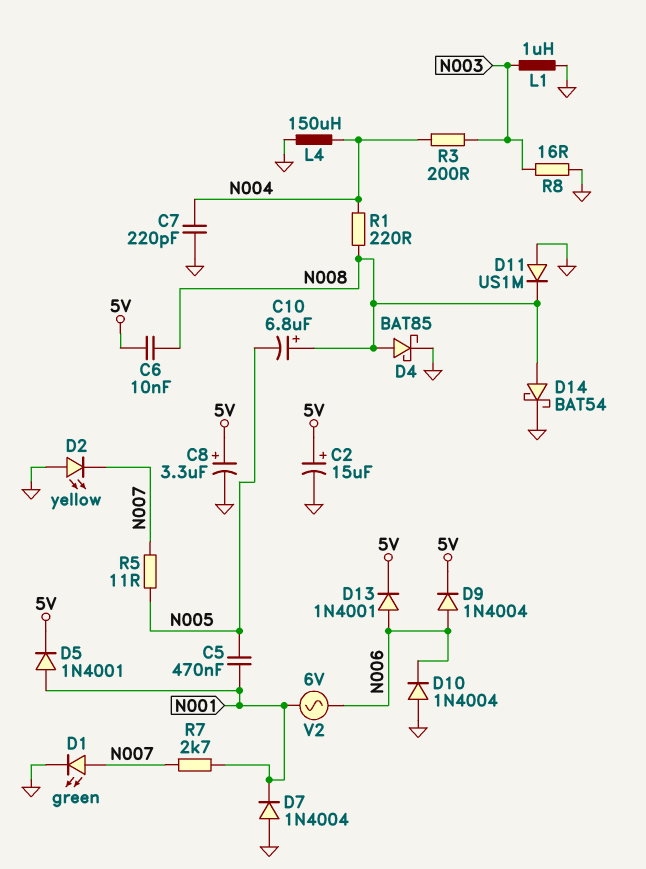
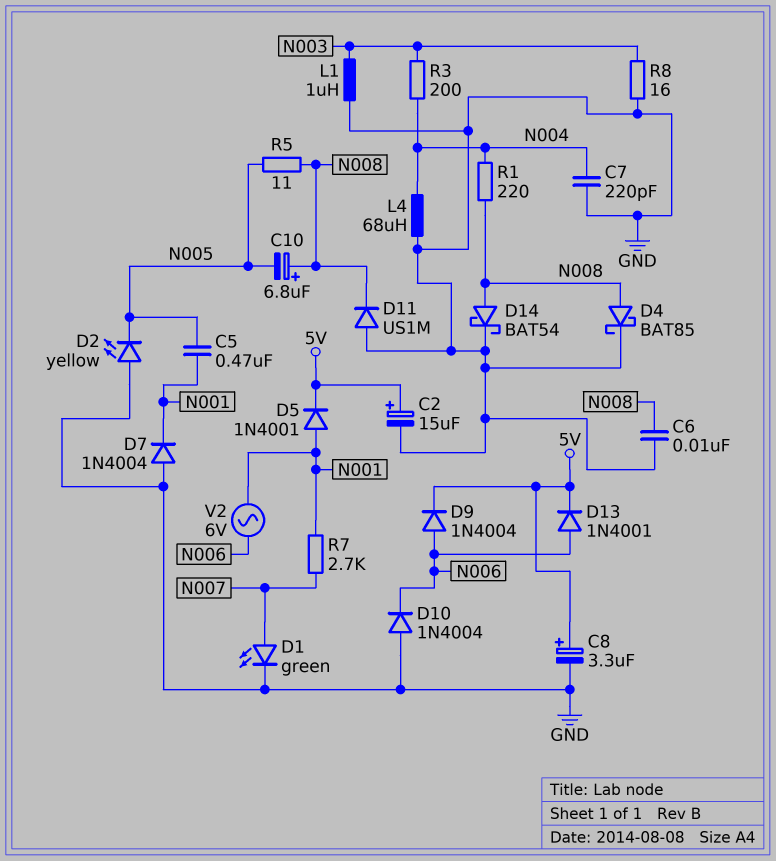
C6: 10nF (5V, N008) -> 10nF (GND, N008)
D2: LED yellow (A GND, K N007) -> LED yellow (A GND, K N005)
L4: 150uH (GND, N004) -> 68uH (GND, N004)
R5: 11 (N005, N007) -> 11 (N005, N008)

